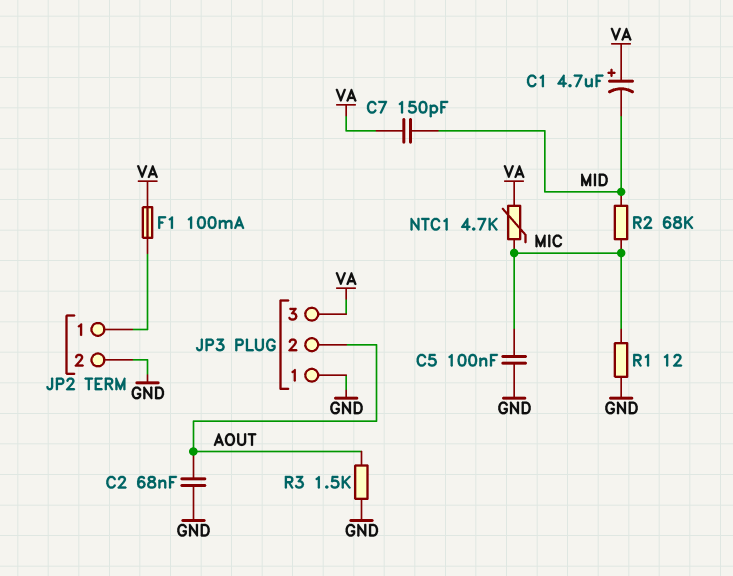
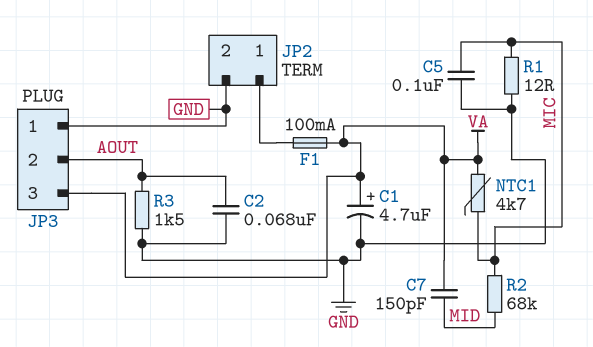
C1: 4.7uF (plus VA, minus MID) -> 4.7uF (plus VA, minus GND)

